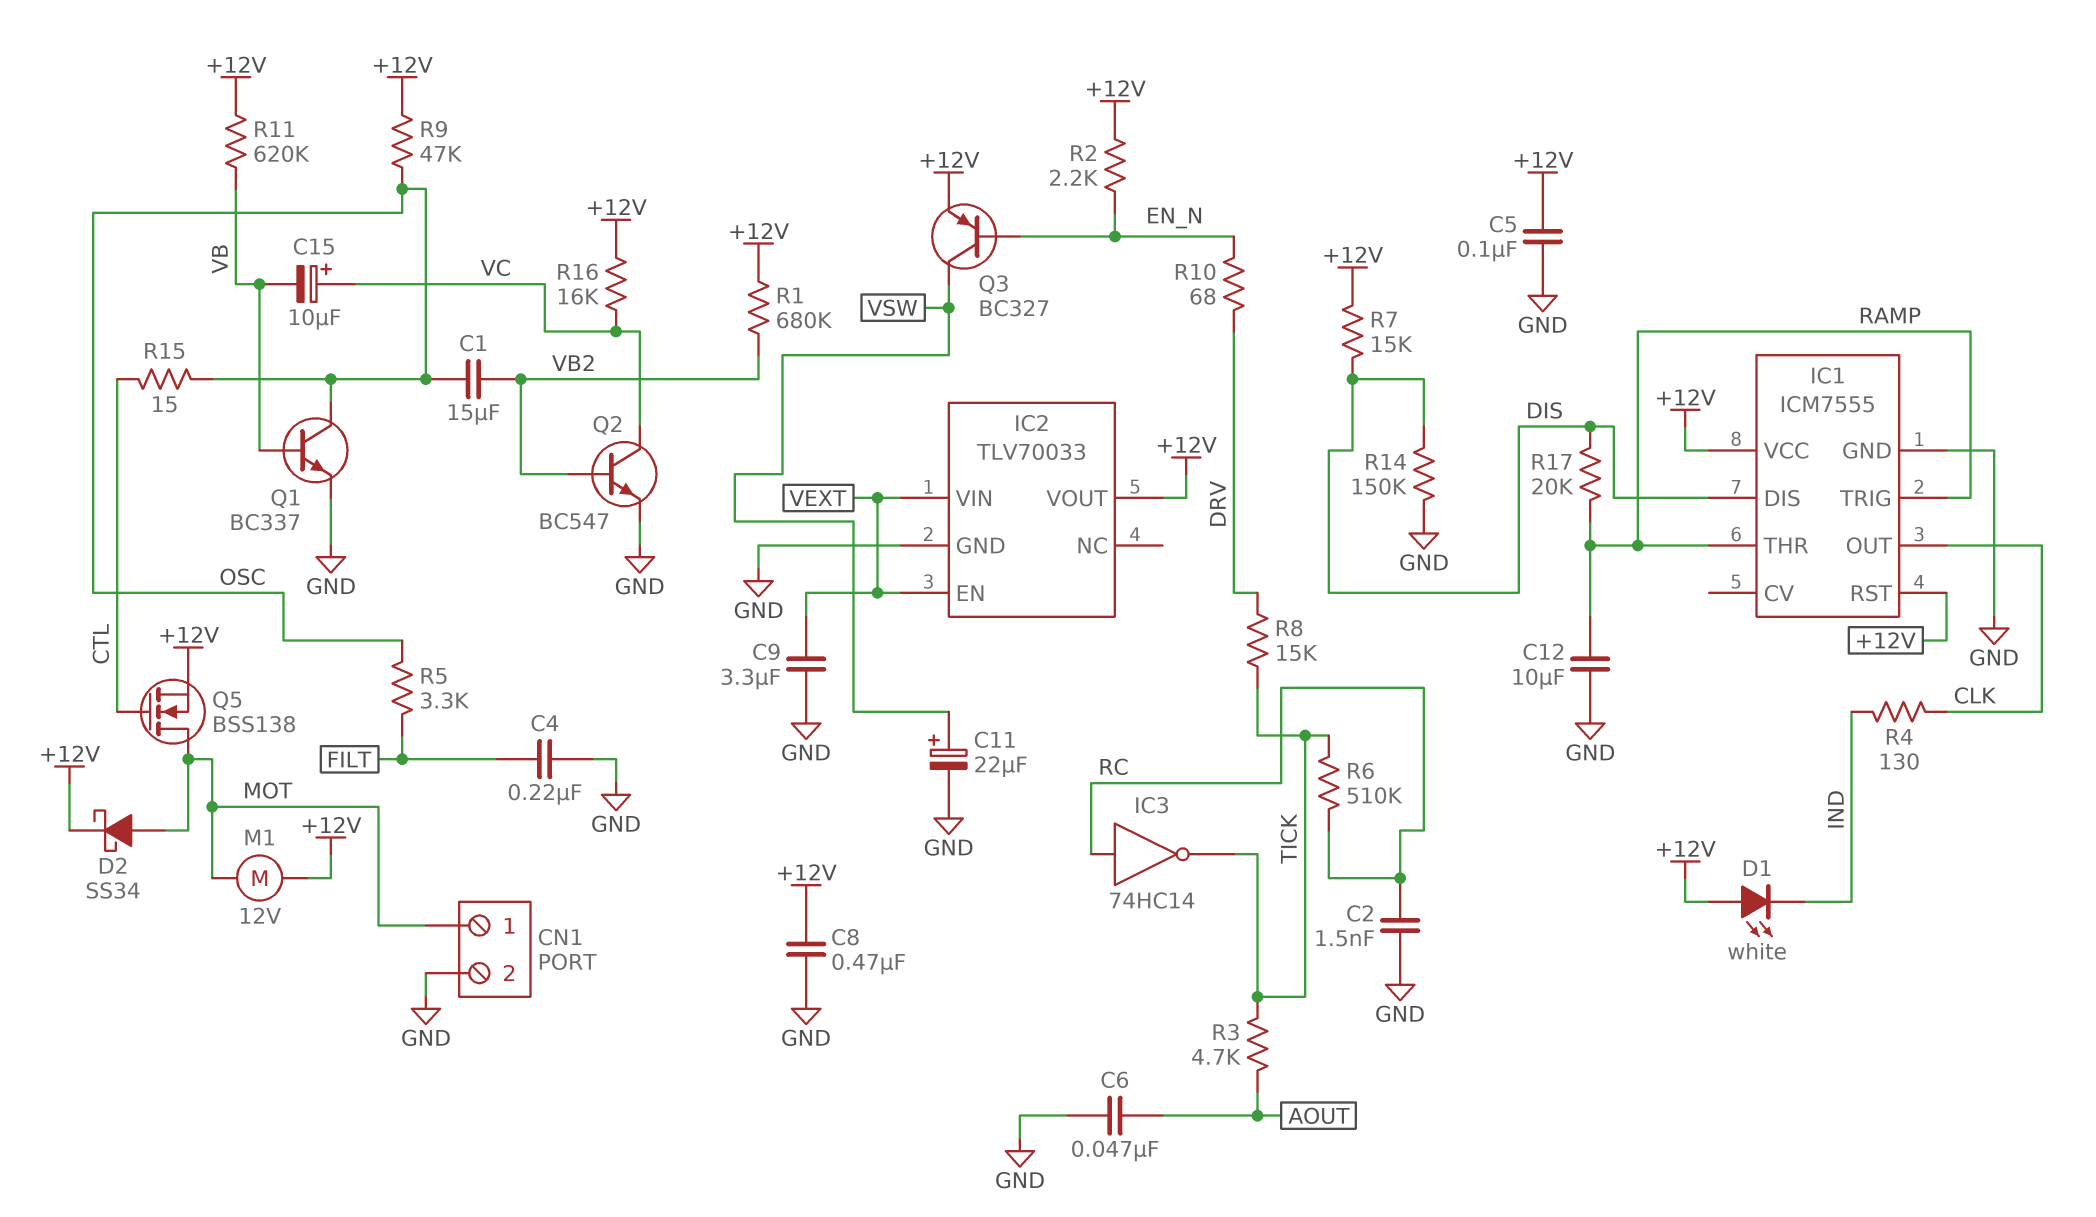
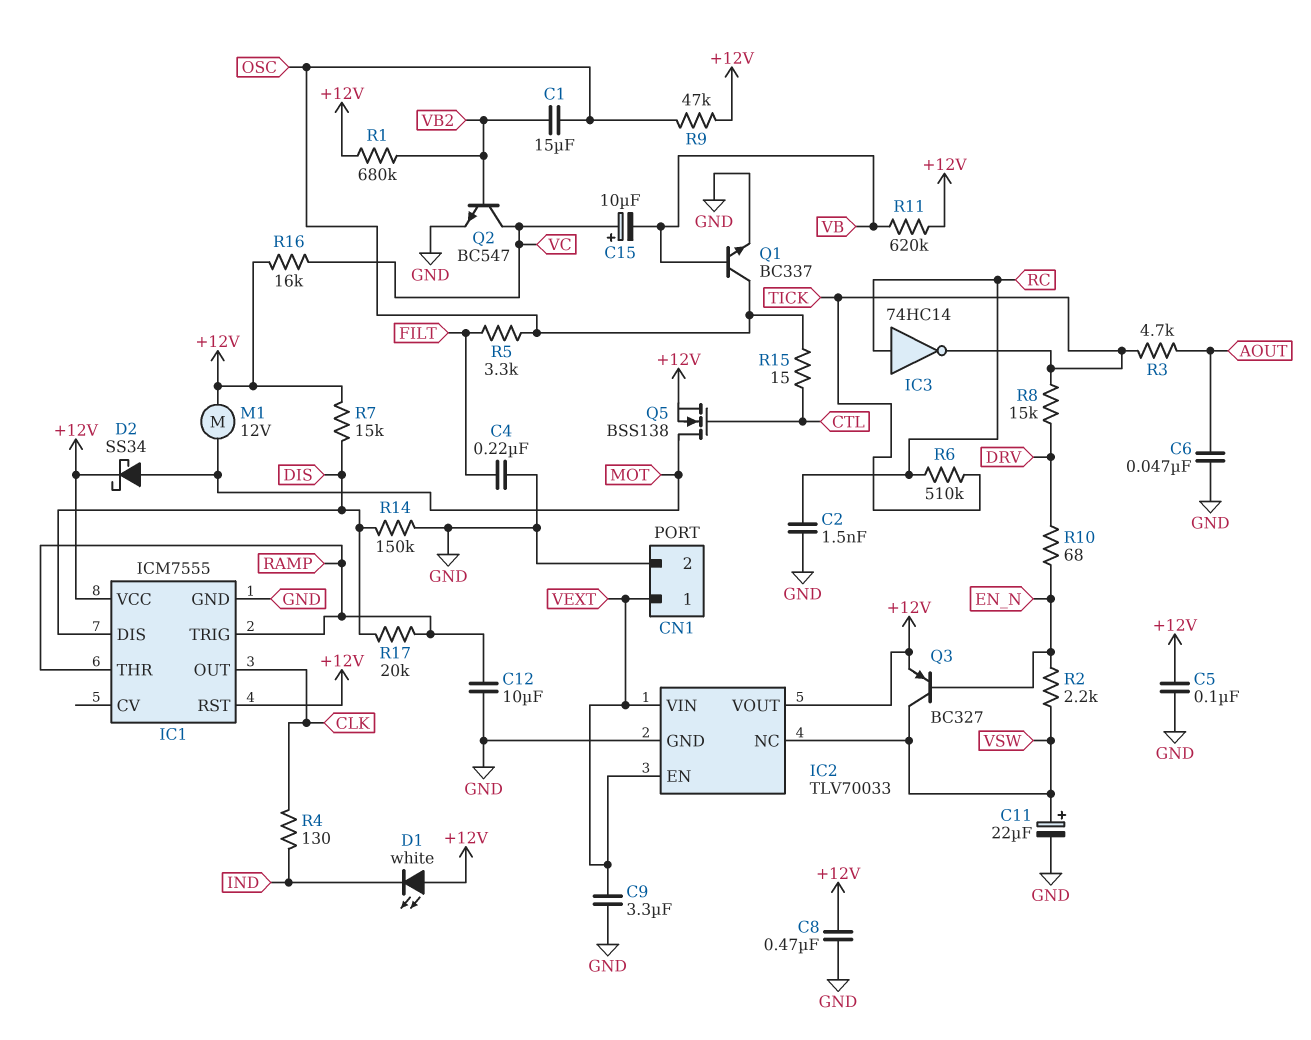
CN1 pin 1: MOT -> VEXT
IC2 pin NC: none -> VSW
R2: 2.2k (+12V, EN_N) -> 2.2k (EN_N, VSW)

